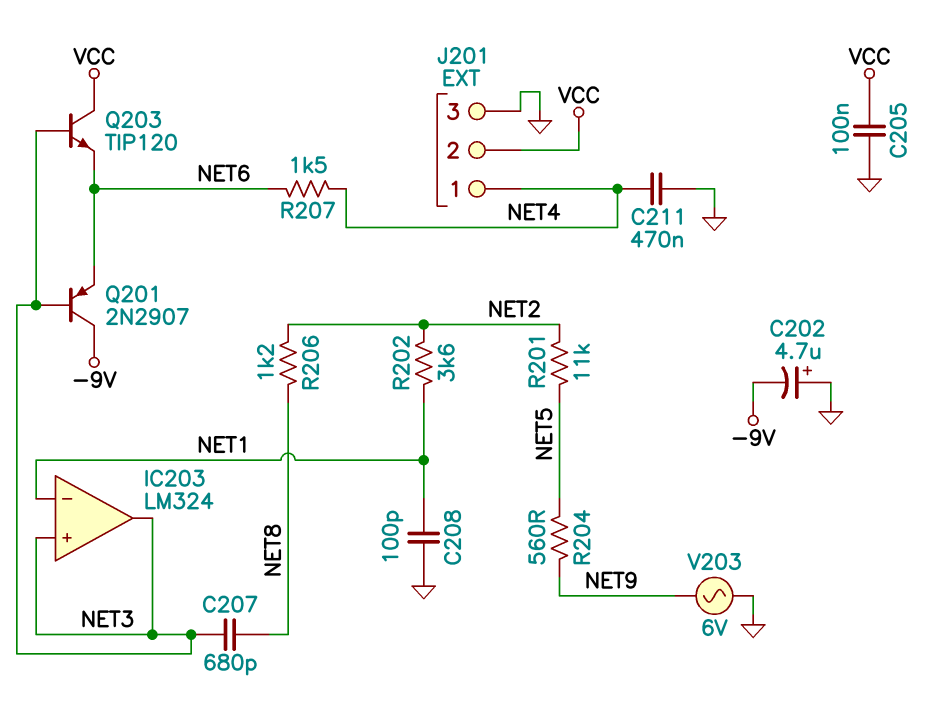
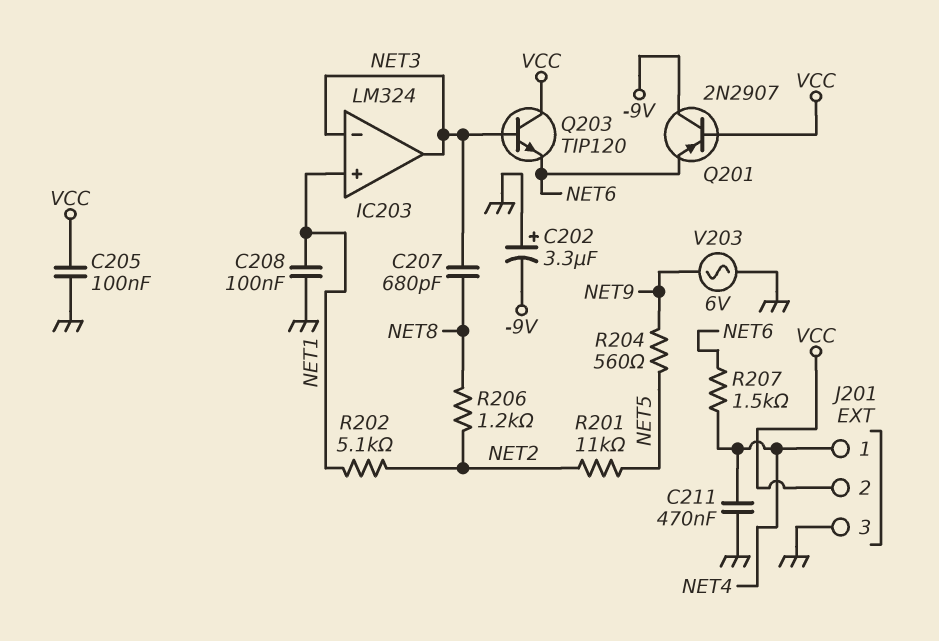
C202: 4.7uF (plus GND, minus -9V) -> 3.3uF (plus GND, minus -9V)
C208: 100pF (GND, NET1) -> 100nF (GND, NET1)
IC203 pin in+: NET3 -> NET1
IC203 pin in-: NET1 -> NET3
Q201: PNP 2N2907 (B NET3, C -9V, E NET6) -> PNP 2N2907 (B VCC, C -9V, E NET6)
R202: 3.6k (NET1, NET2) -> 5.1k (NET1, NET2)

